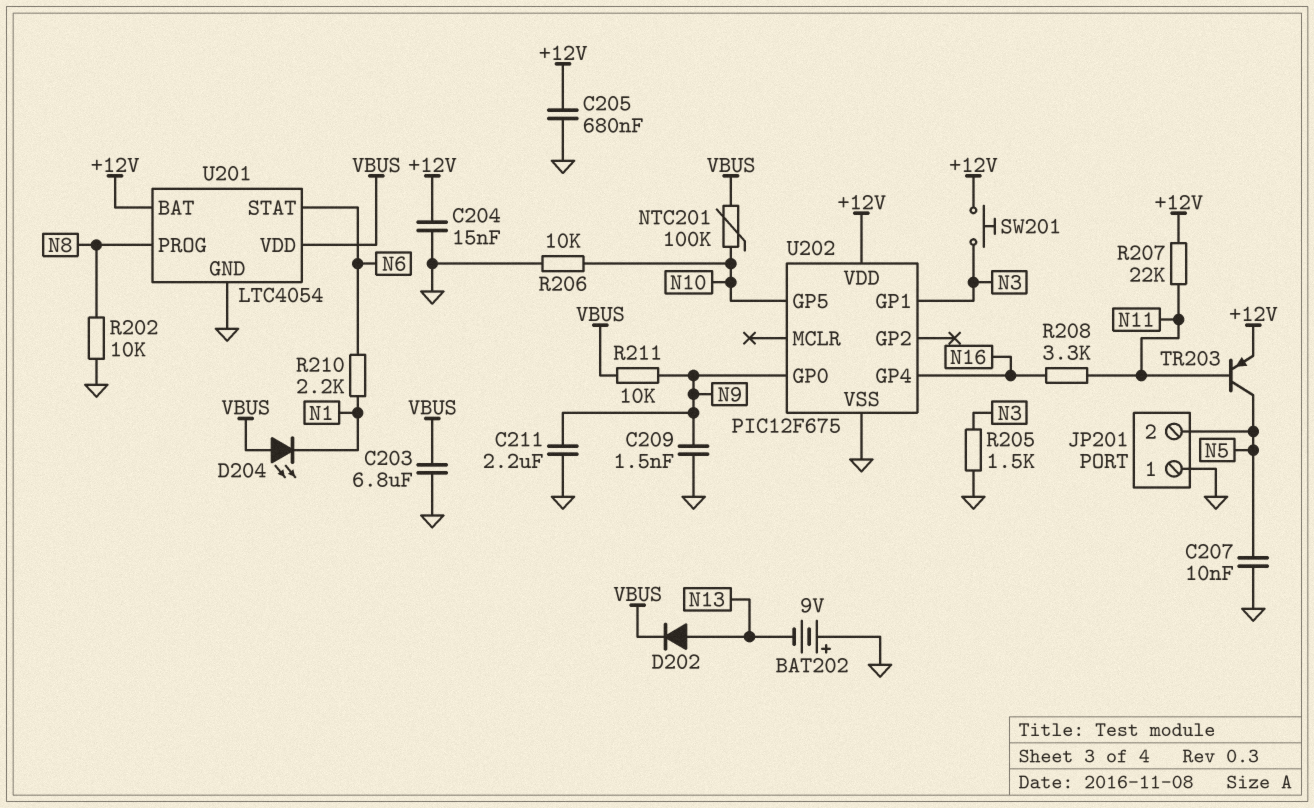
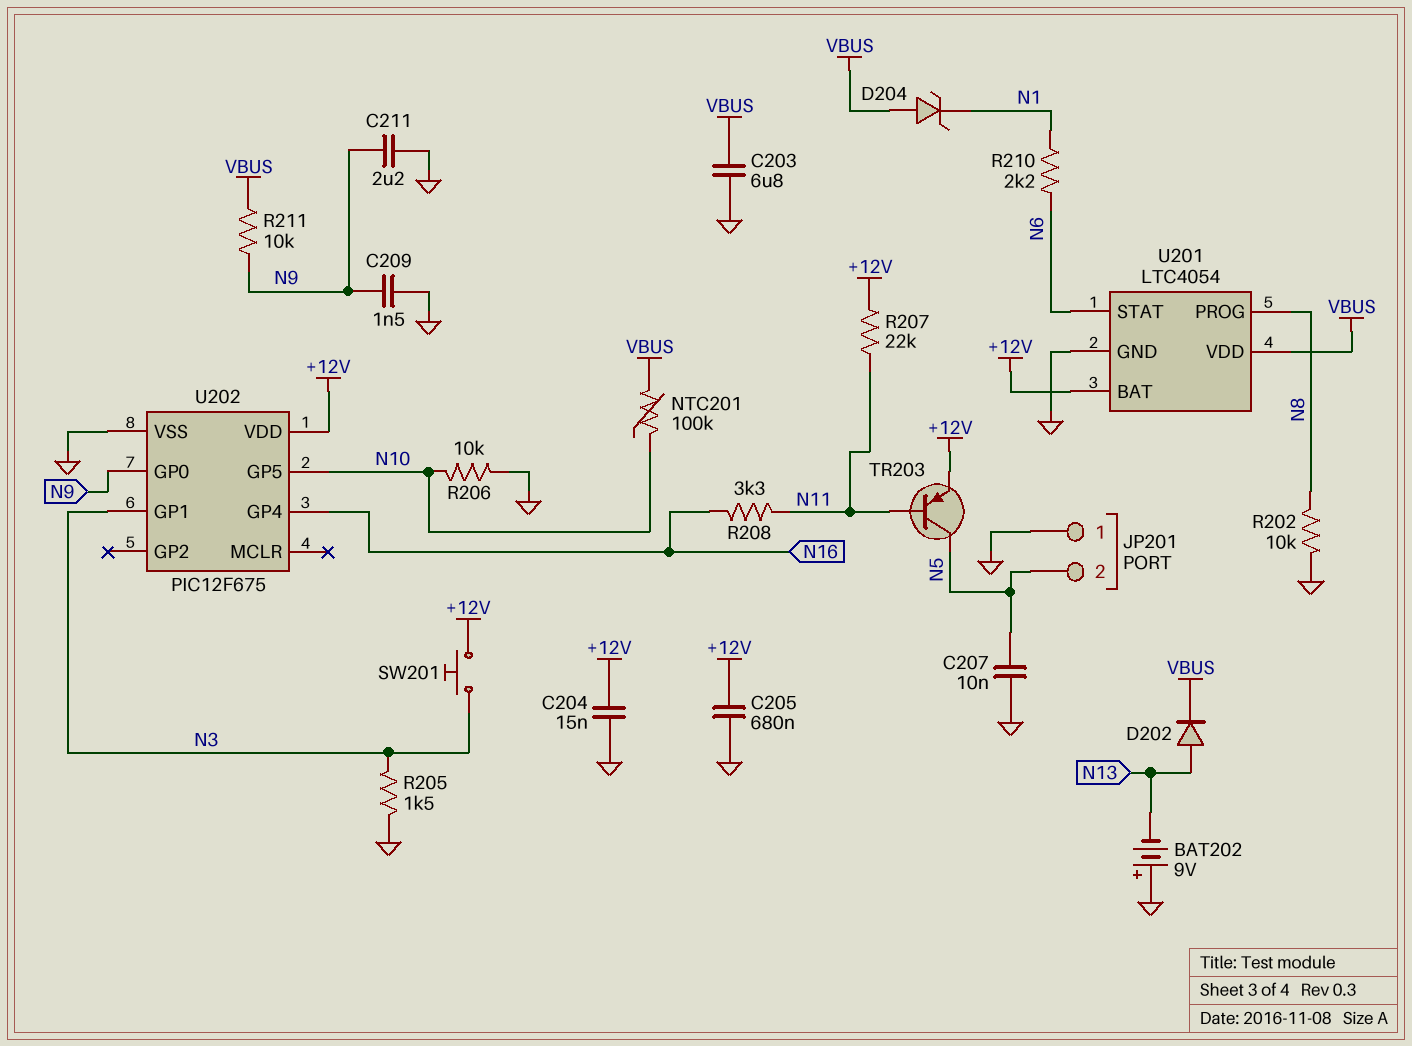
D204: LED (A VBUS, K N1) -> zener (A VBUS, K N1)

